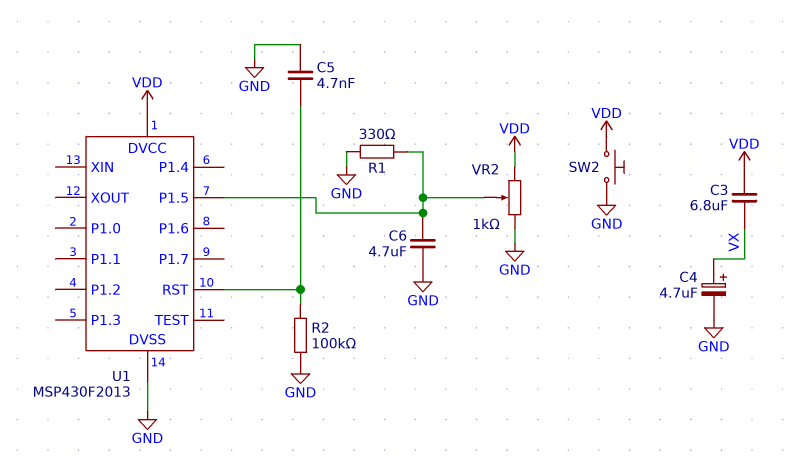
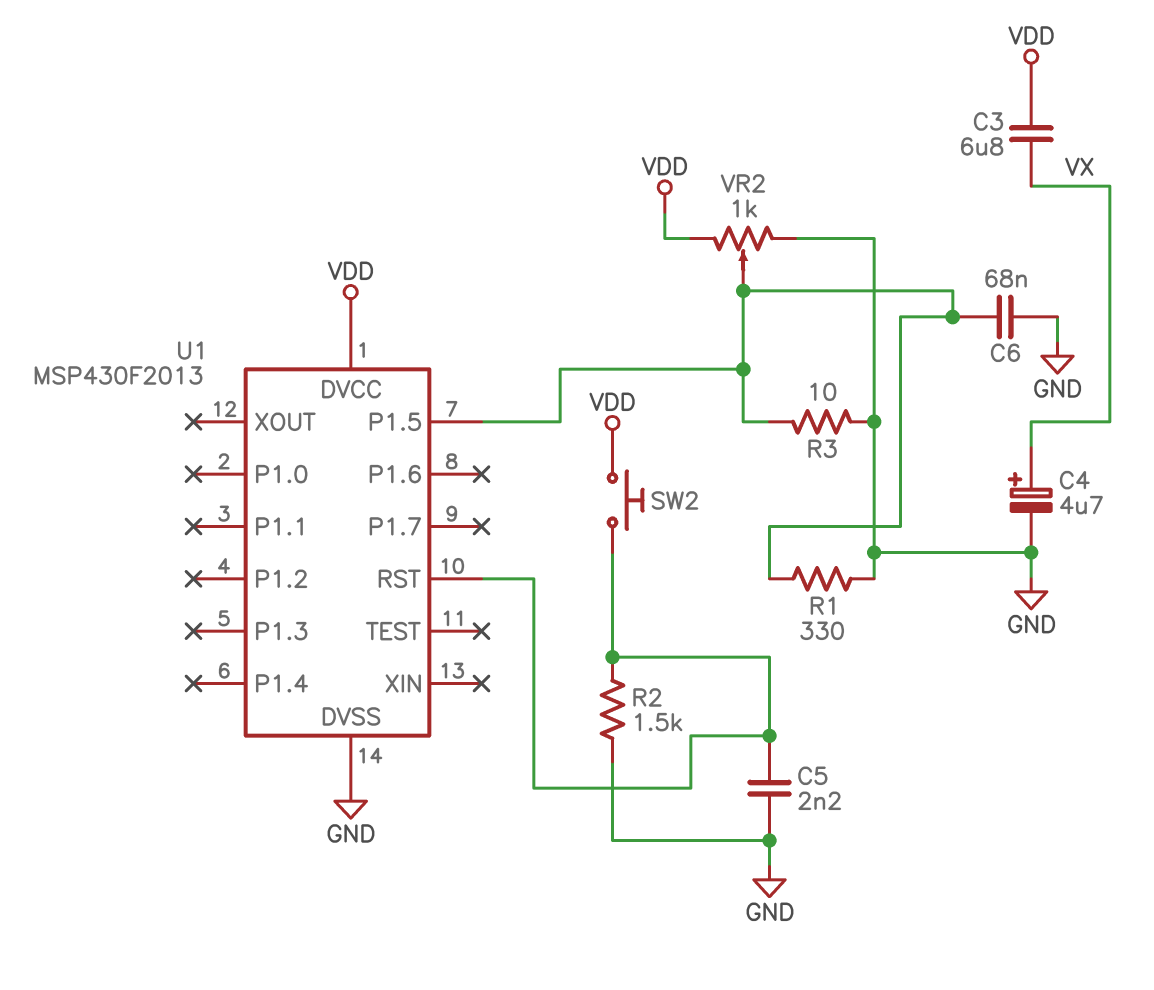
C5: 4.7nF (GND, U1/RST) -> 2.2nF (GND, U1/RST)
C6: 4.7uF (GND, U1/P1.5) -> 68nF (GND, U1/P1.5)
R2: 100k (GND, U1/RST) -> 1.5k (GND, U1/RST)
R3: none -> 10 (GND, U1/P1.5)
SW2: button (GND, VDD) -> button (U1/RST, VDD)

